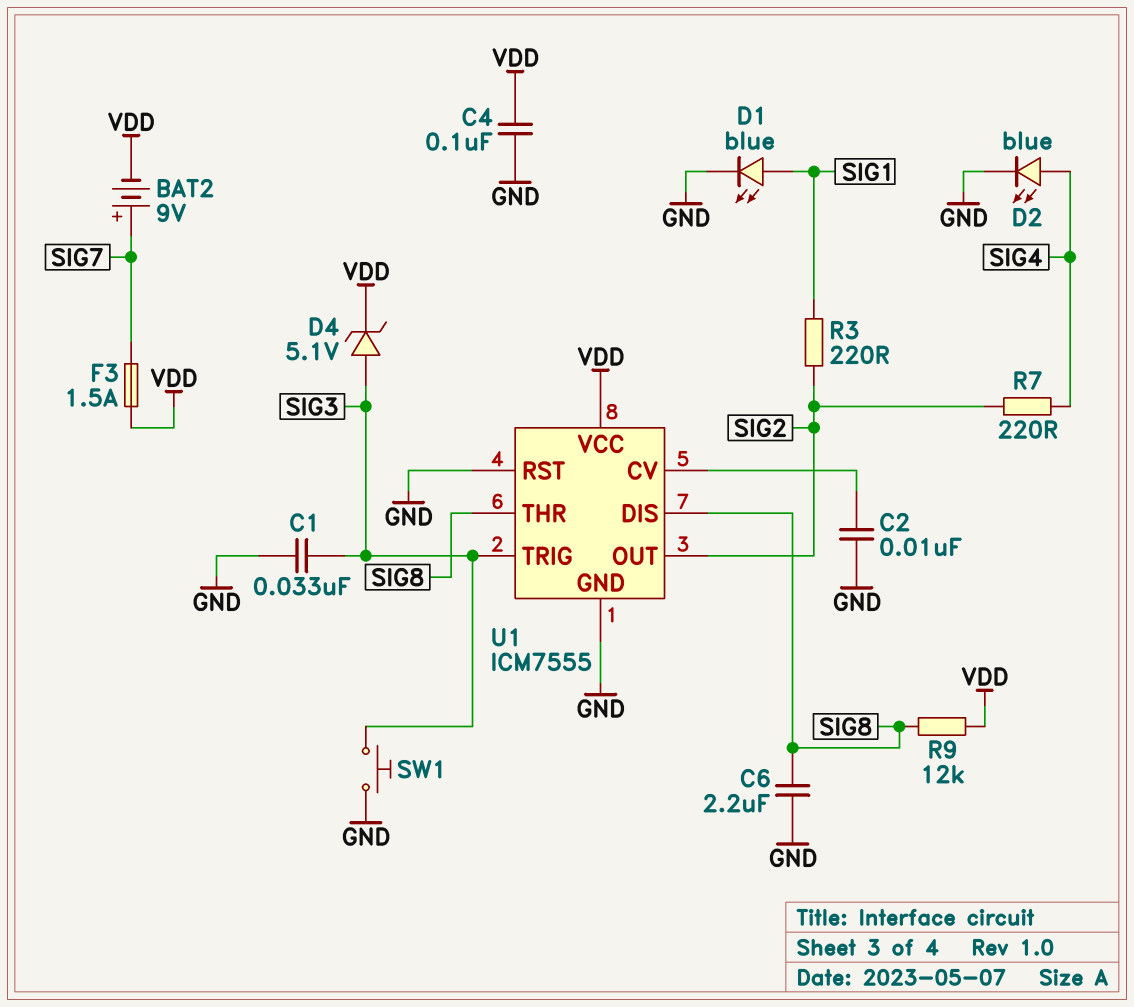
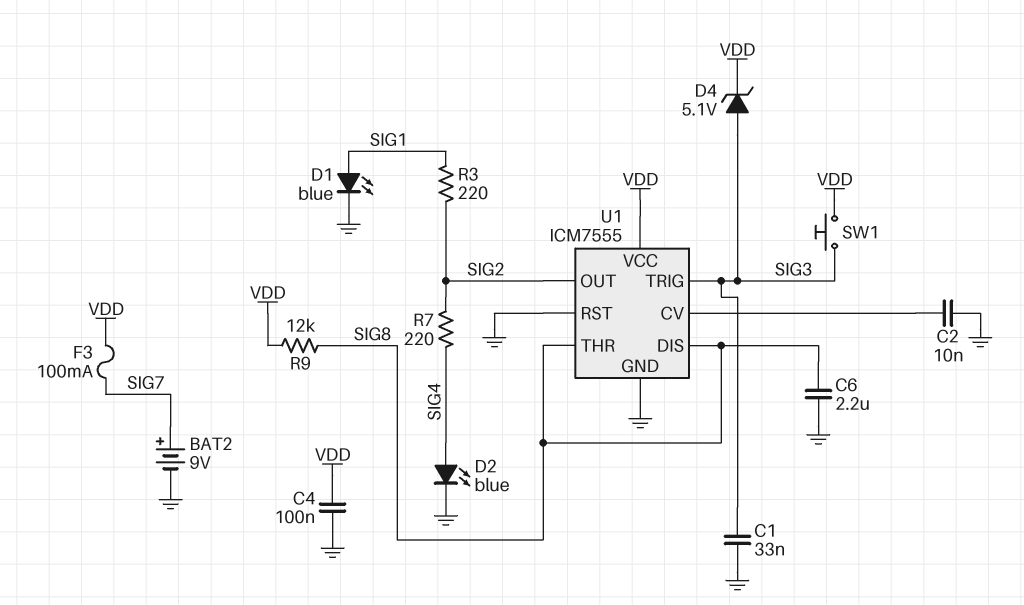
BAT2: 9V (plus SIG7, minus VDD) -> 9V (plus SIG7, minus GND)
F3: 1.5A (SIG7, VDD) -> 100mA (SIG7, VDD)
SW1: button (GND, SIG3) -> button (SIG3, VDD)

